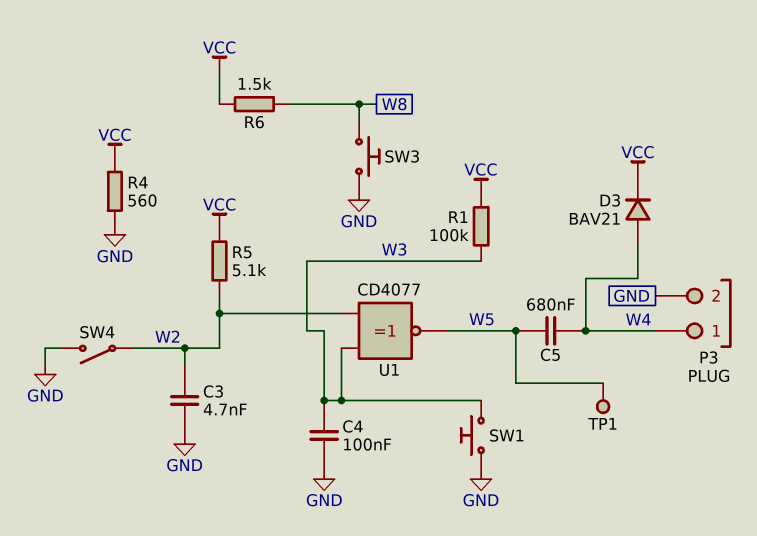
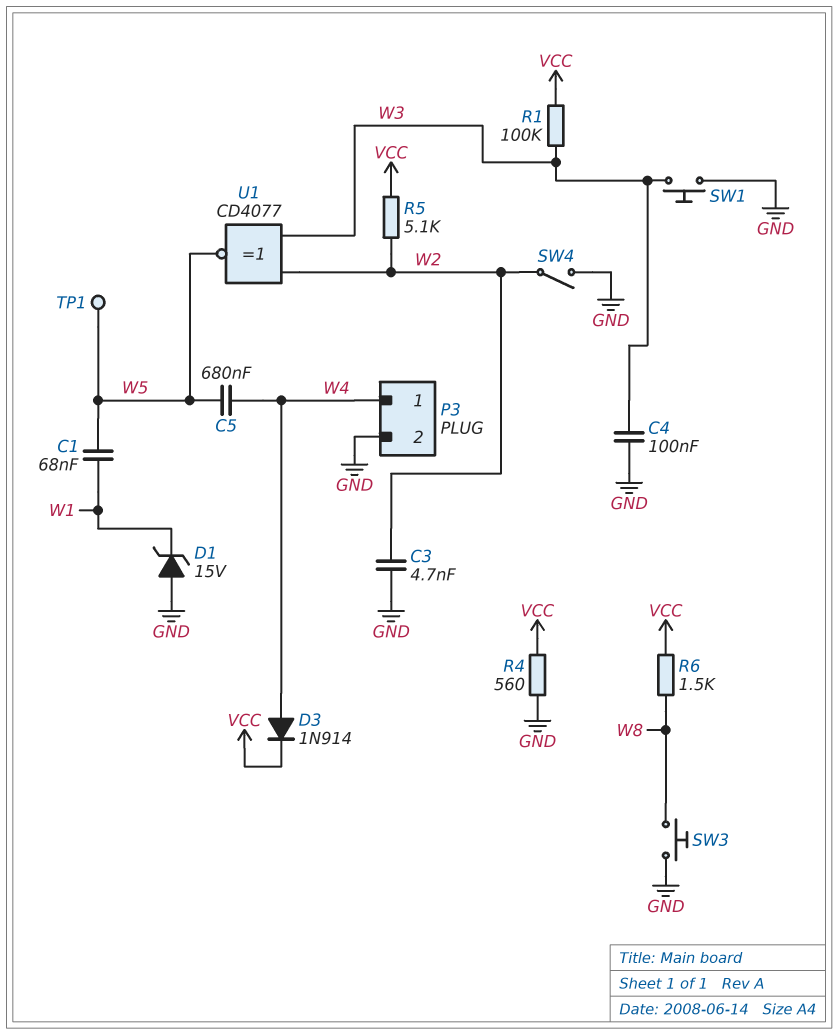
C1: none -> 68nF (W1, W5)
D1: none -> zener 15V (A GND, K W1)
D3: diode BAV21 (A W4, K VCC) -> diode 1N914 (A W4, K VCC)

